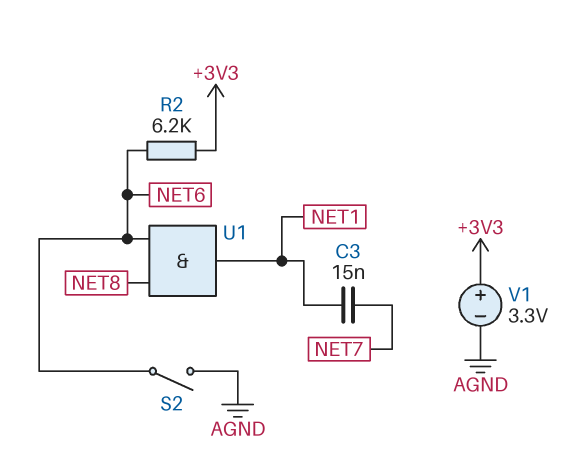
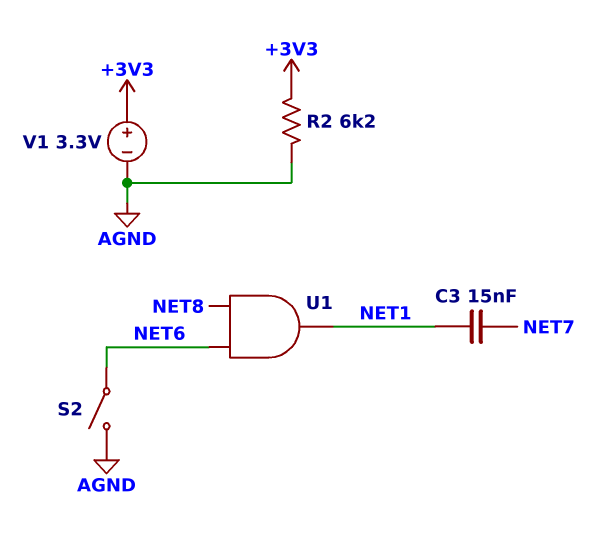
R2: 6.2k (+3V3, NET6) -> 6.2k (+3V3, AGND)

